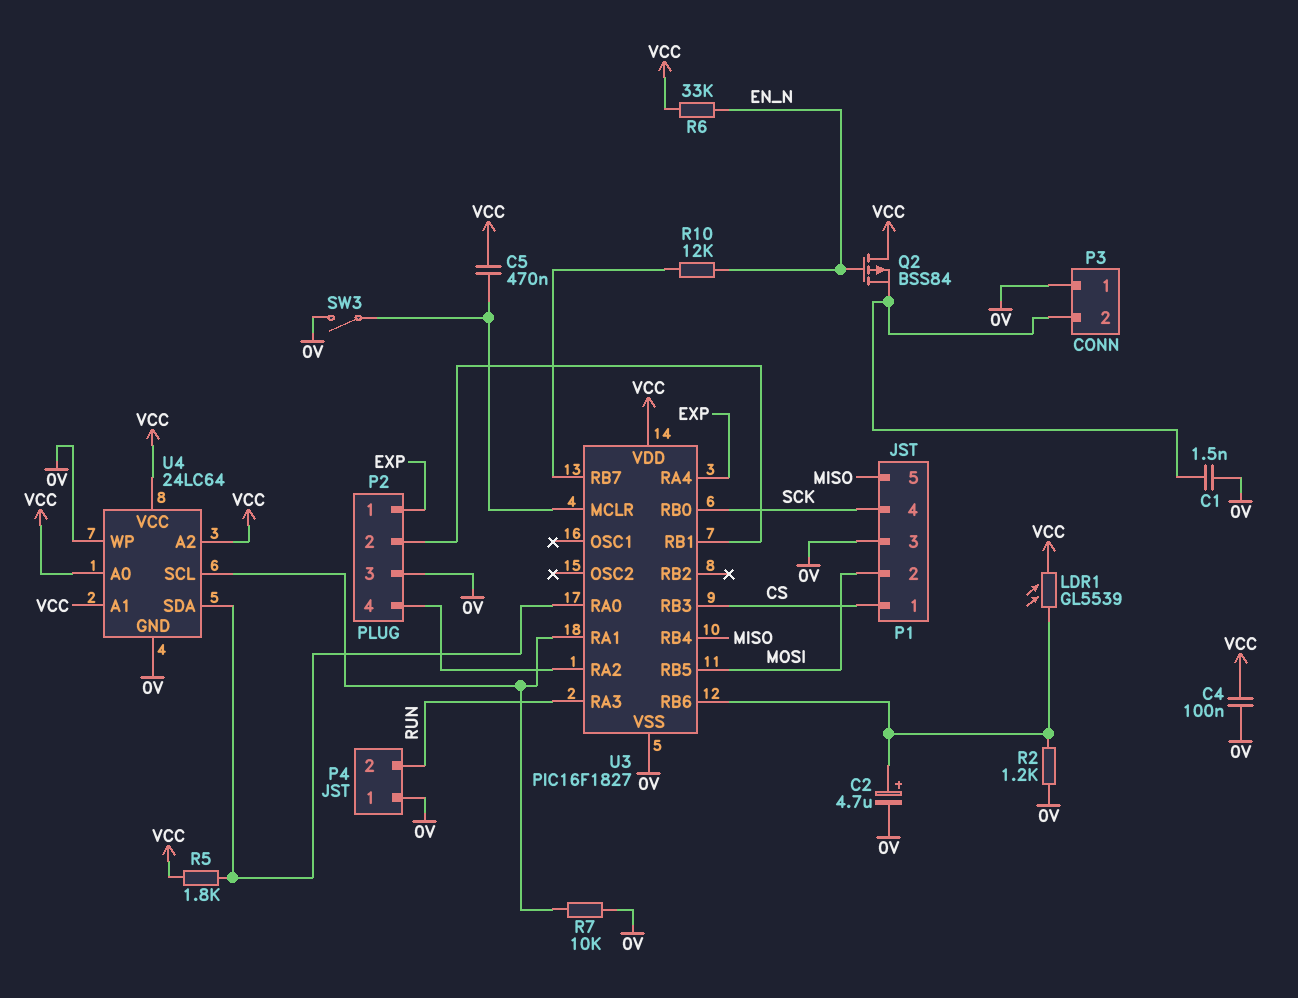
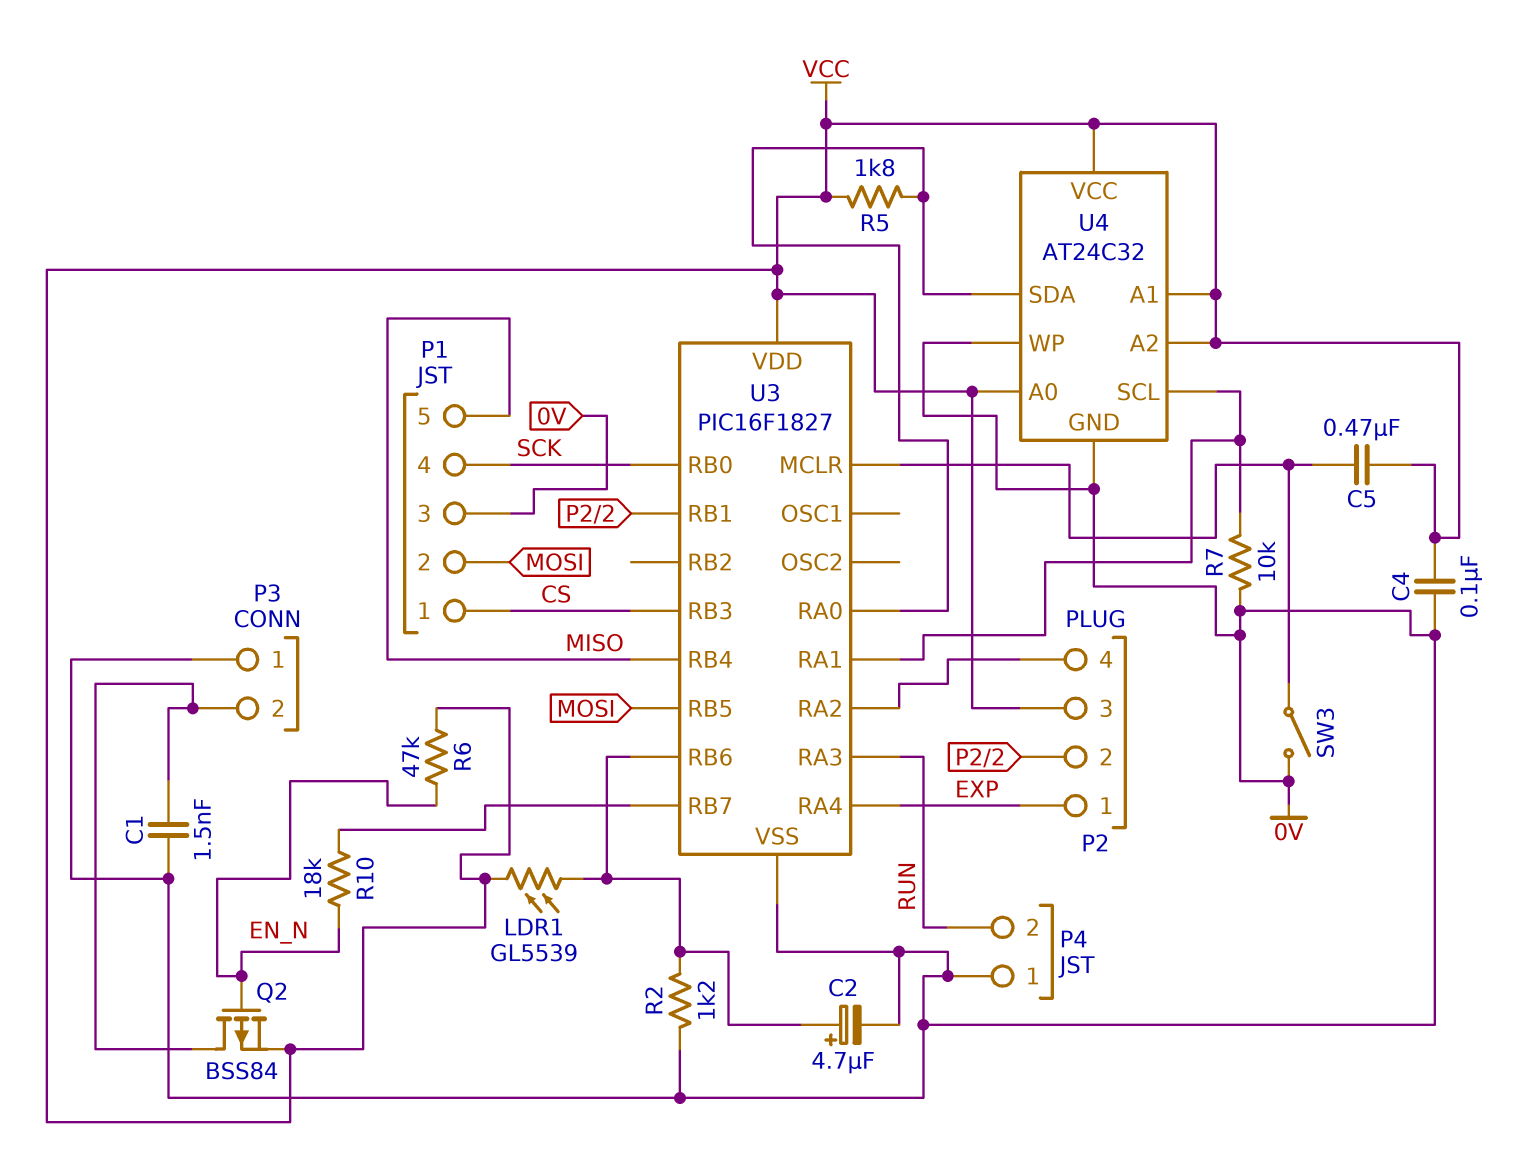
P2 pin 3: 0V -> VCC
Q2: PMOS BSS84 (G EN_N, D VCC, S P3/2) -> PMOS BSS84 (G EN_N, D P3/2, S VCC)
R6: 33k (EN_N, VCC) -> 47k (EN_N, VCC)
R10: 12k (EN_N, U3/RB7) -> 18k (EN_N, U3/RB7)
U4: 24LC64 -> AT24C32

